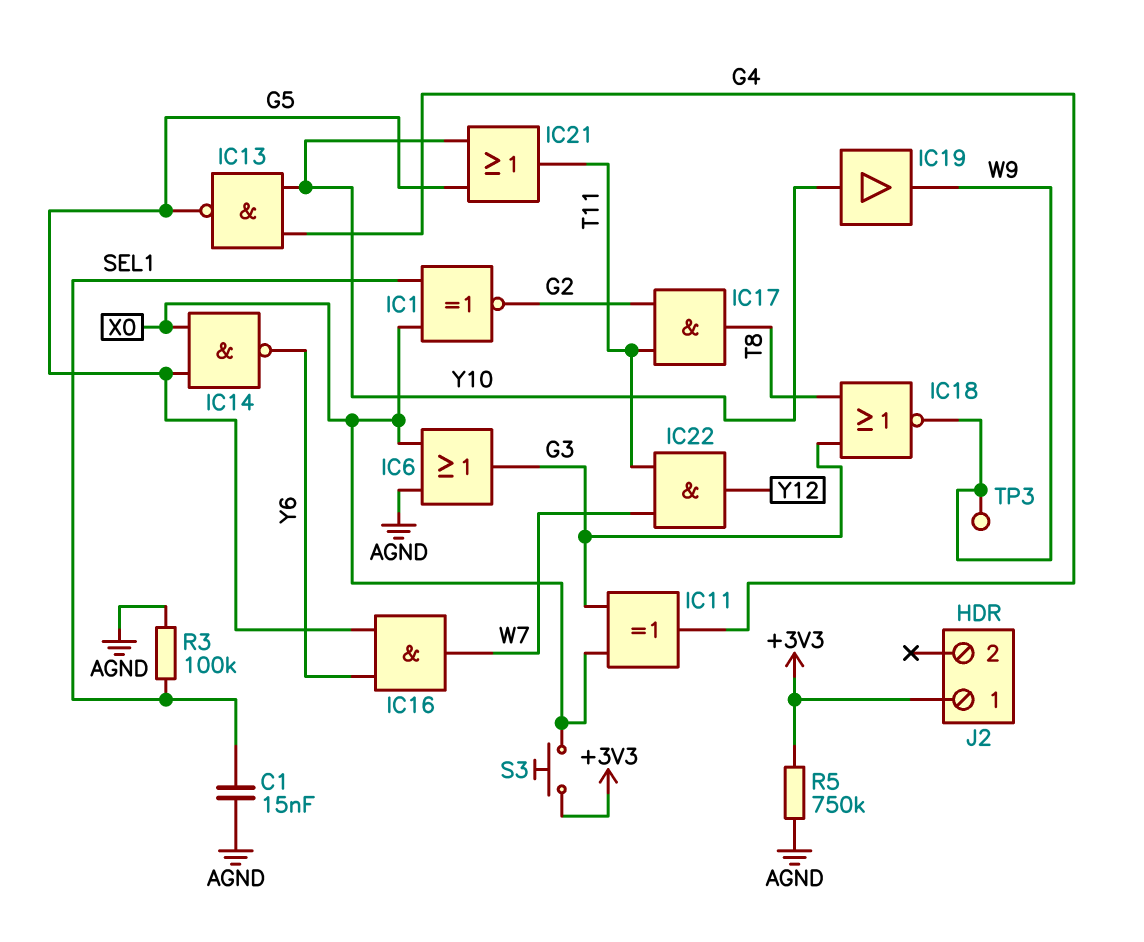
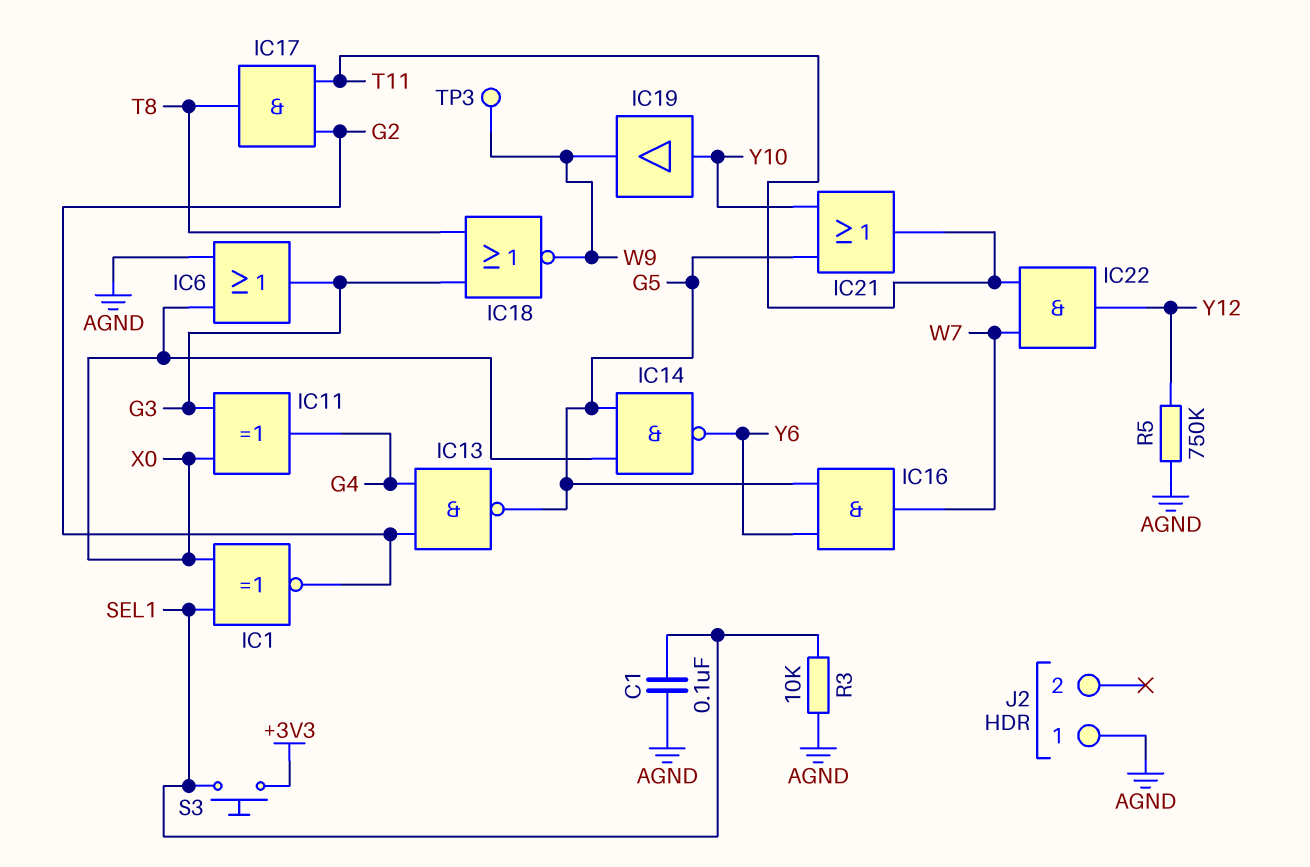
C1: 15nF (AGND, SEL1) -> 100nF (AGND, SEL1)
IC13: NAND (in G4, in Y10, out G5) -> NAND (in G2, in G4, out G5)
J2 pin 1: +3V3 -> AGND
R3: 100k (AGND, SEL1) -> 10k (AGND, SEL1)
R5: 750k (+3V3, AGND) -> 750k (AGND, Y12)
S3: button (+3V3, X0) -> button (+3V3, SEL1)

